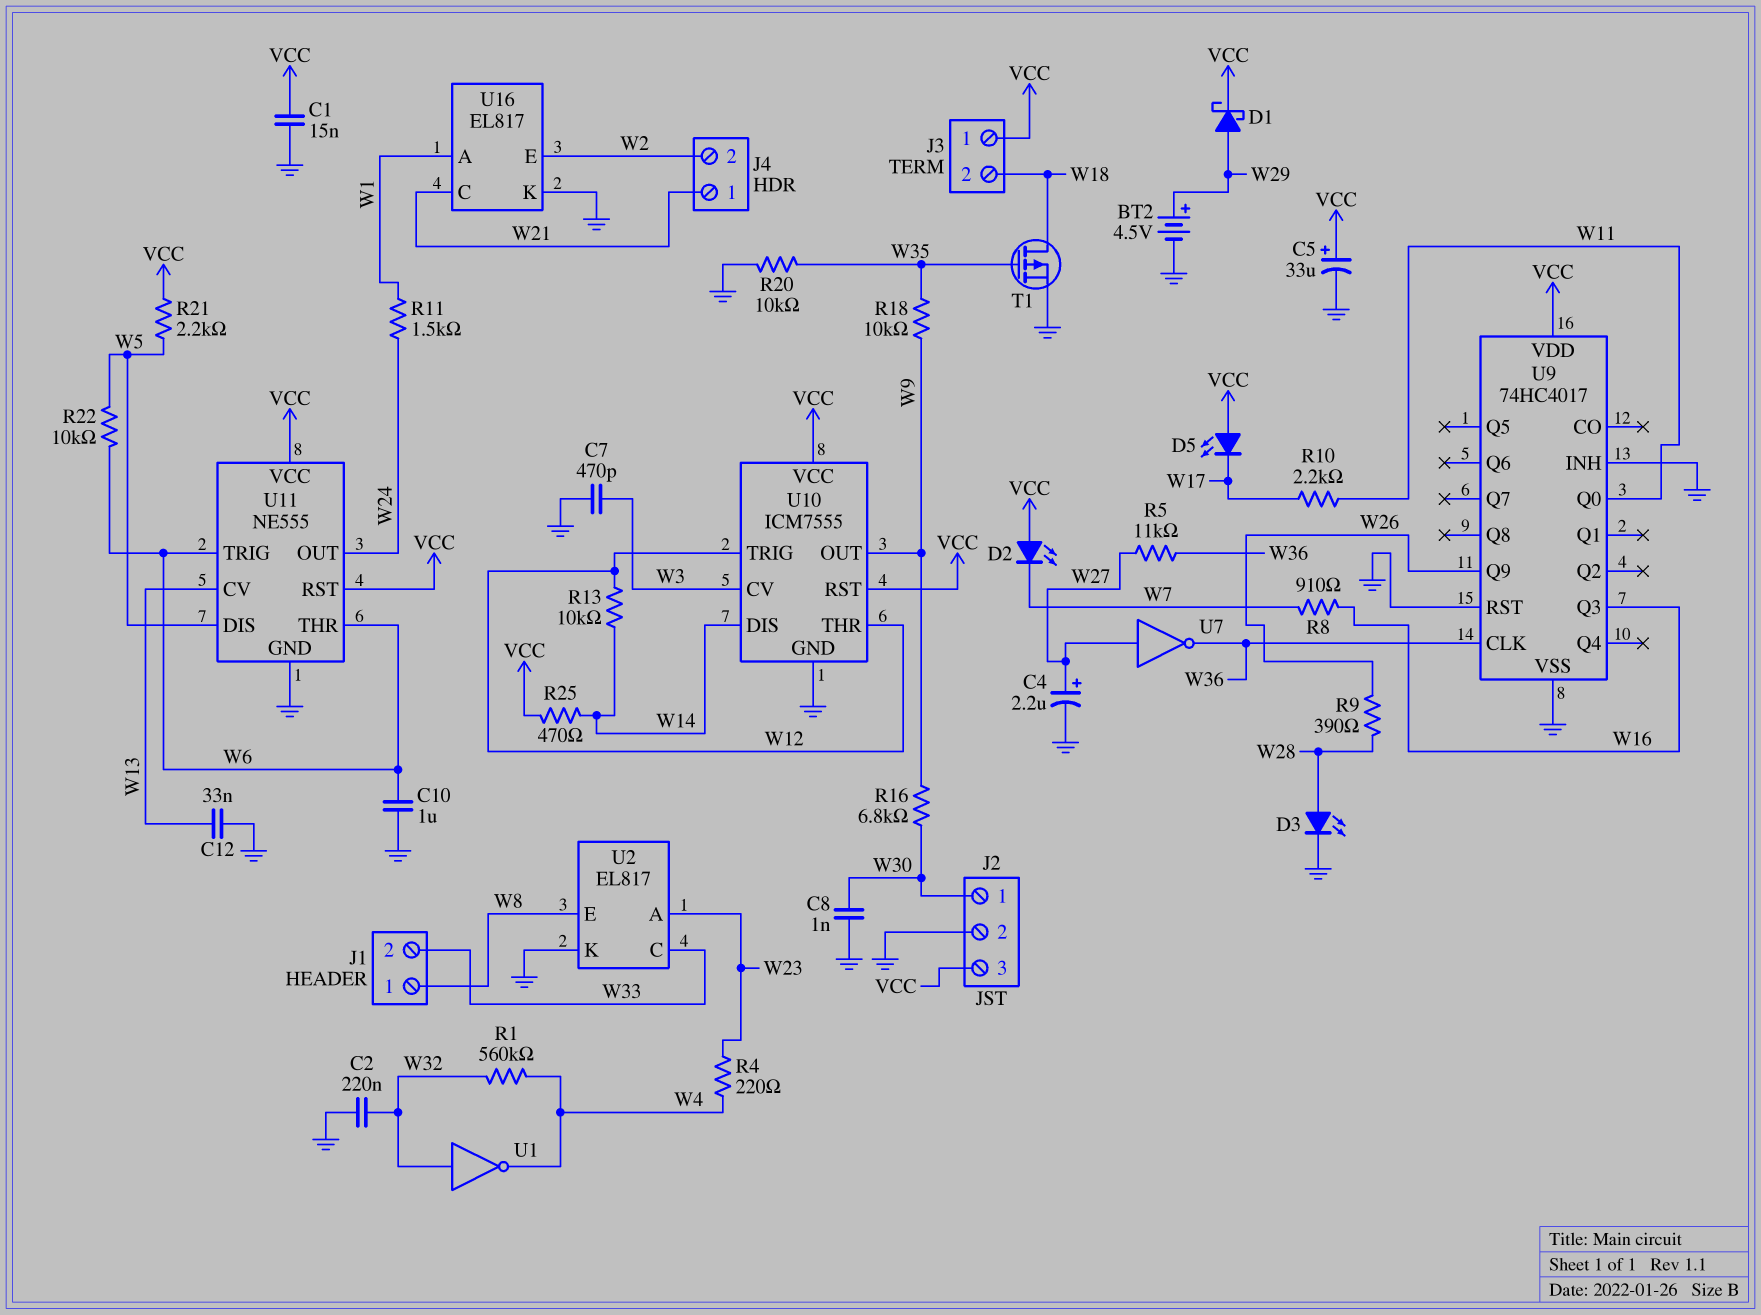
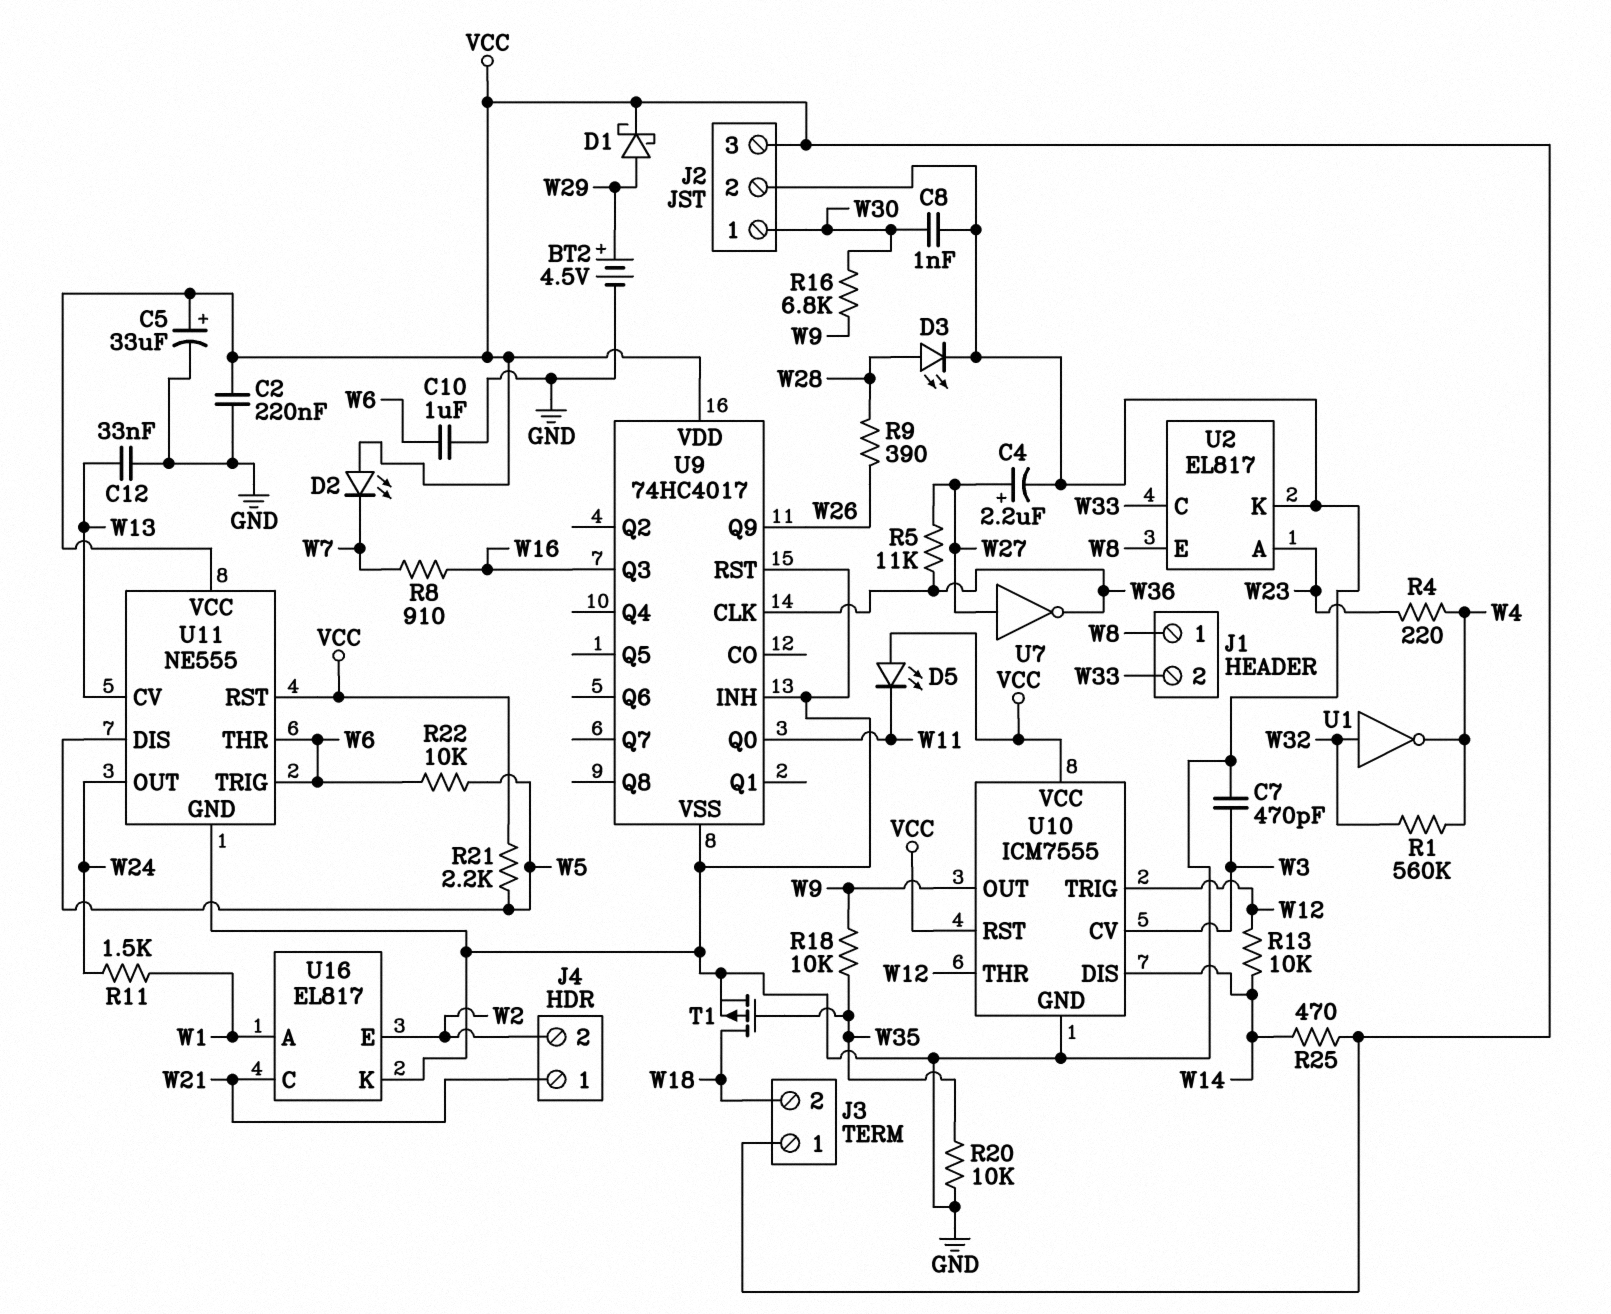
C1: 15nF (GND, VCC) -> none
C2: 220nF (GND, W32) -> 220nF (GND, VCC)
D5: LED (A VCC, K W17) -> LED (A VCC, K W11)
R10: 2.2k (W11, W17) -> none

